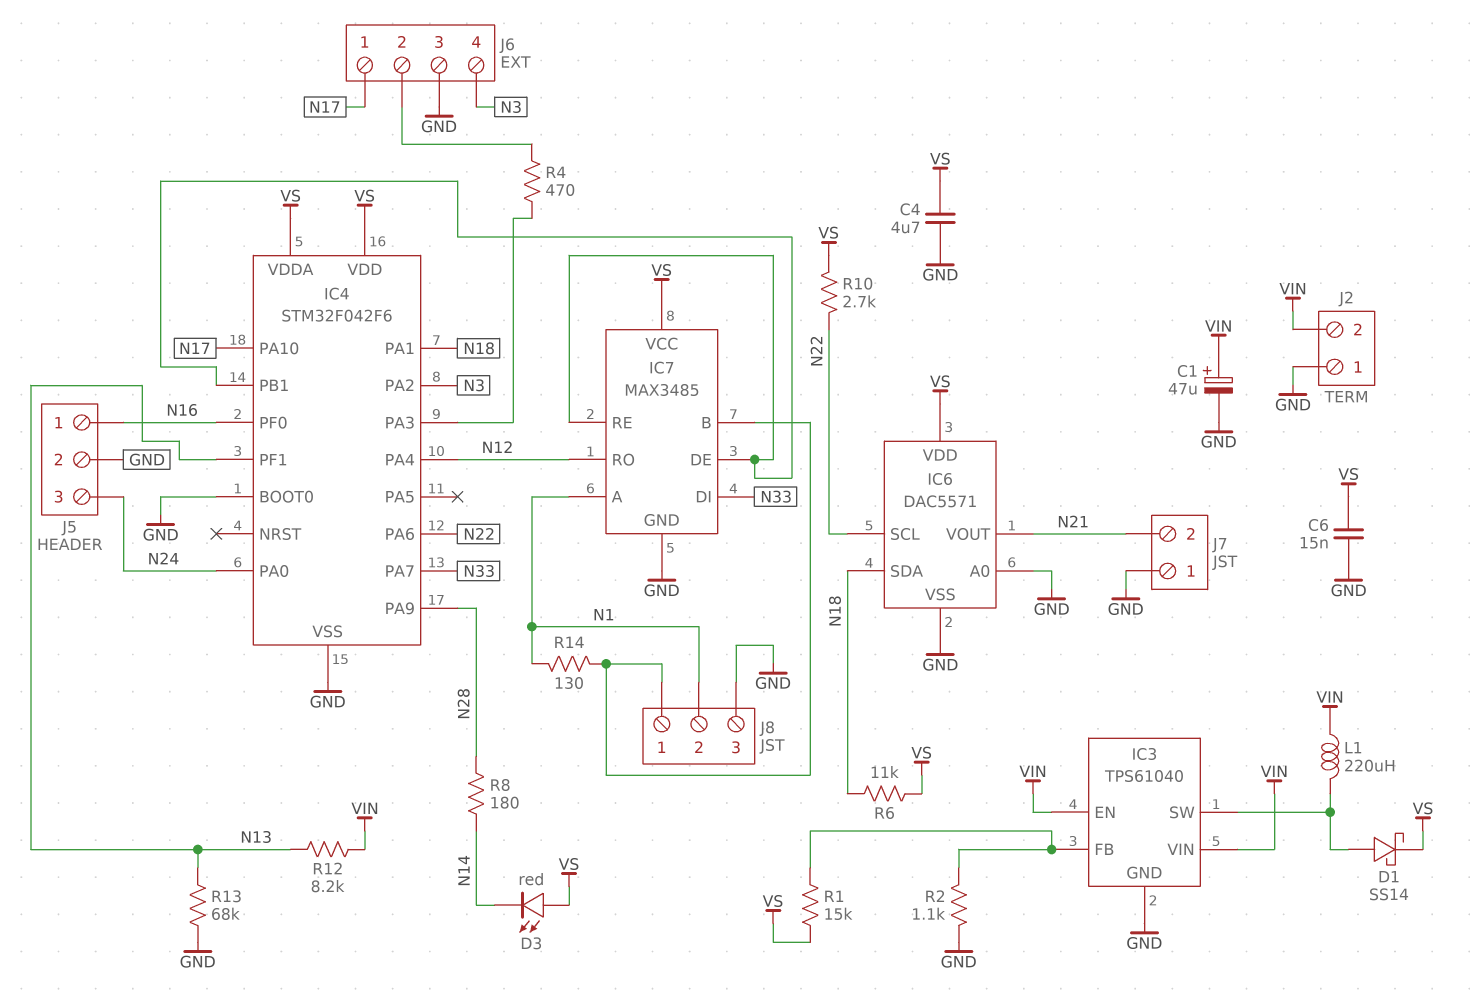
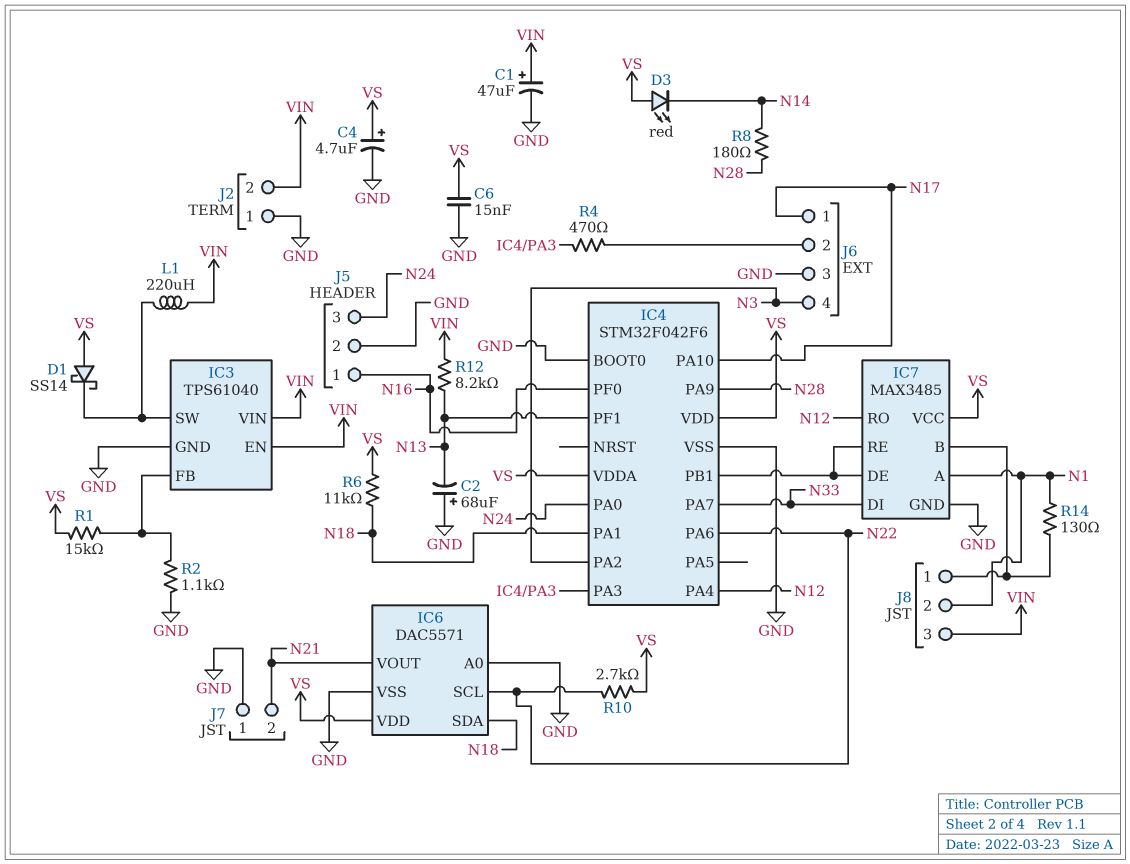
C2: none -> 68uF (plus GND, minus N13)
C4: 4.7uF (GND, VS) -> 4.7uF (plus VS, minus GND)
D1: schottky SS14 (A IC3/SW, K VS) -> schottky SS14 (A VS, K IC3/SW)
J8 pin 3: GND -> VIN
R13: 68k (GND, N13) -> none

